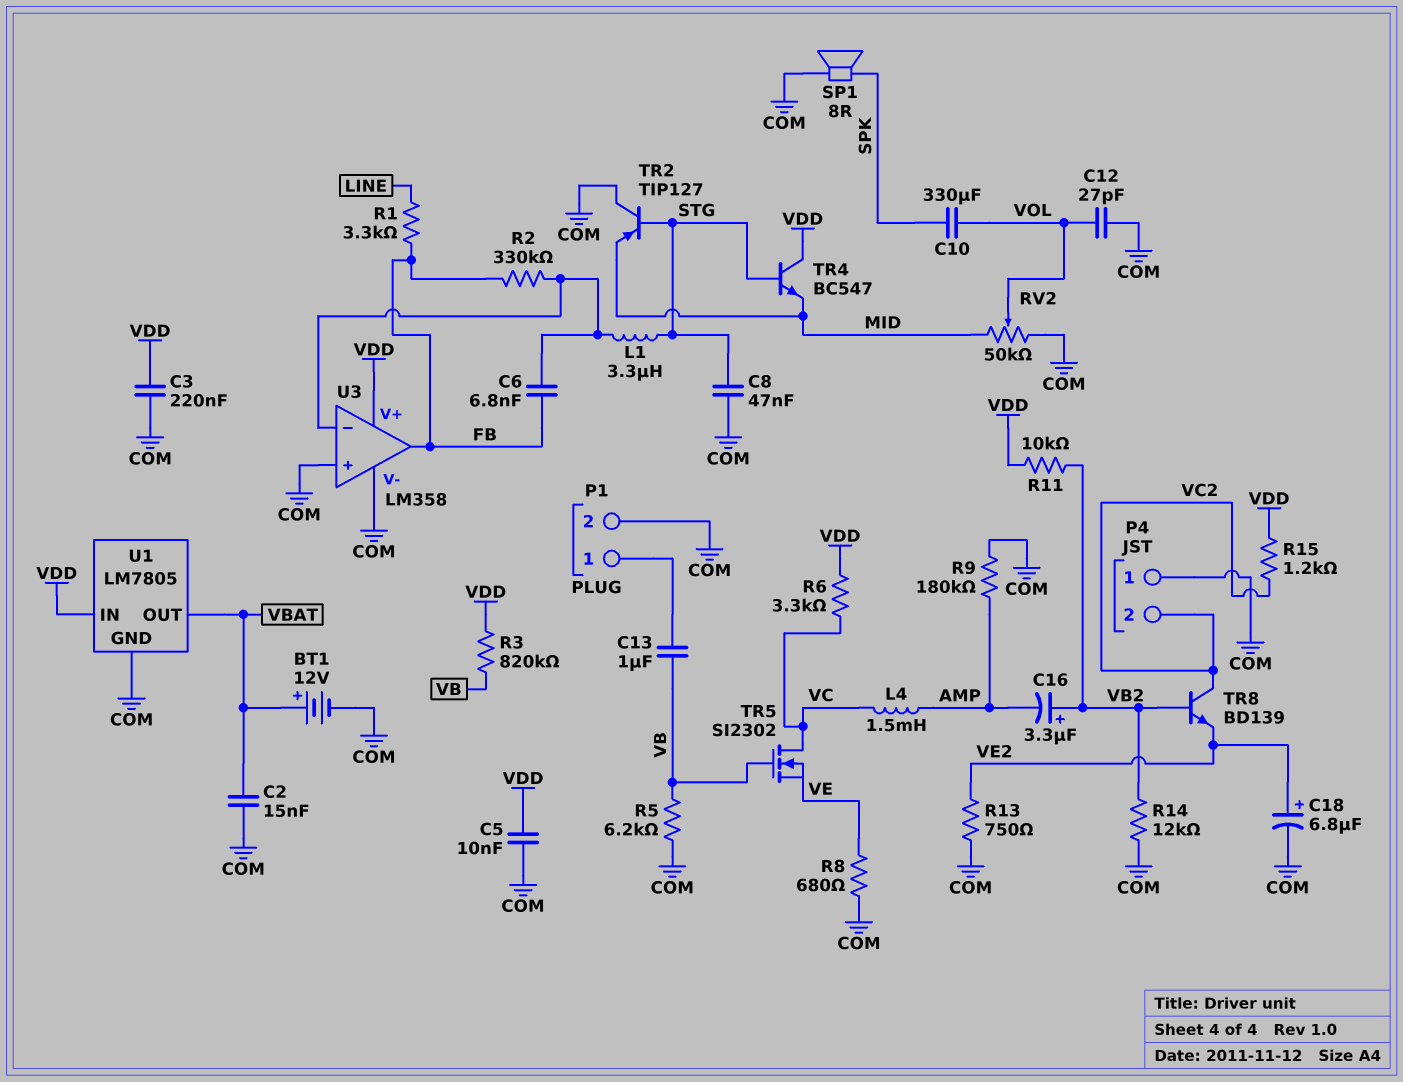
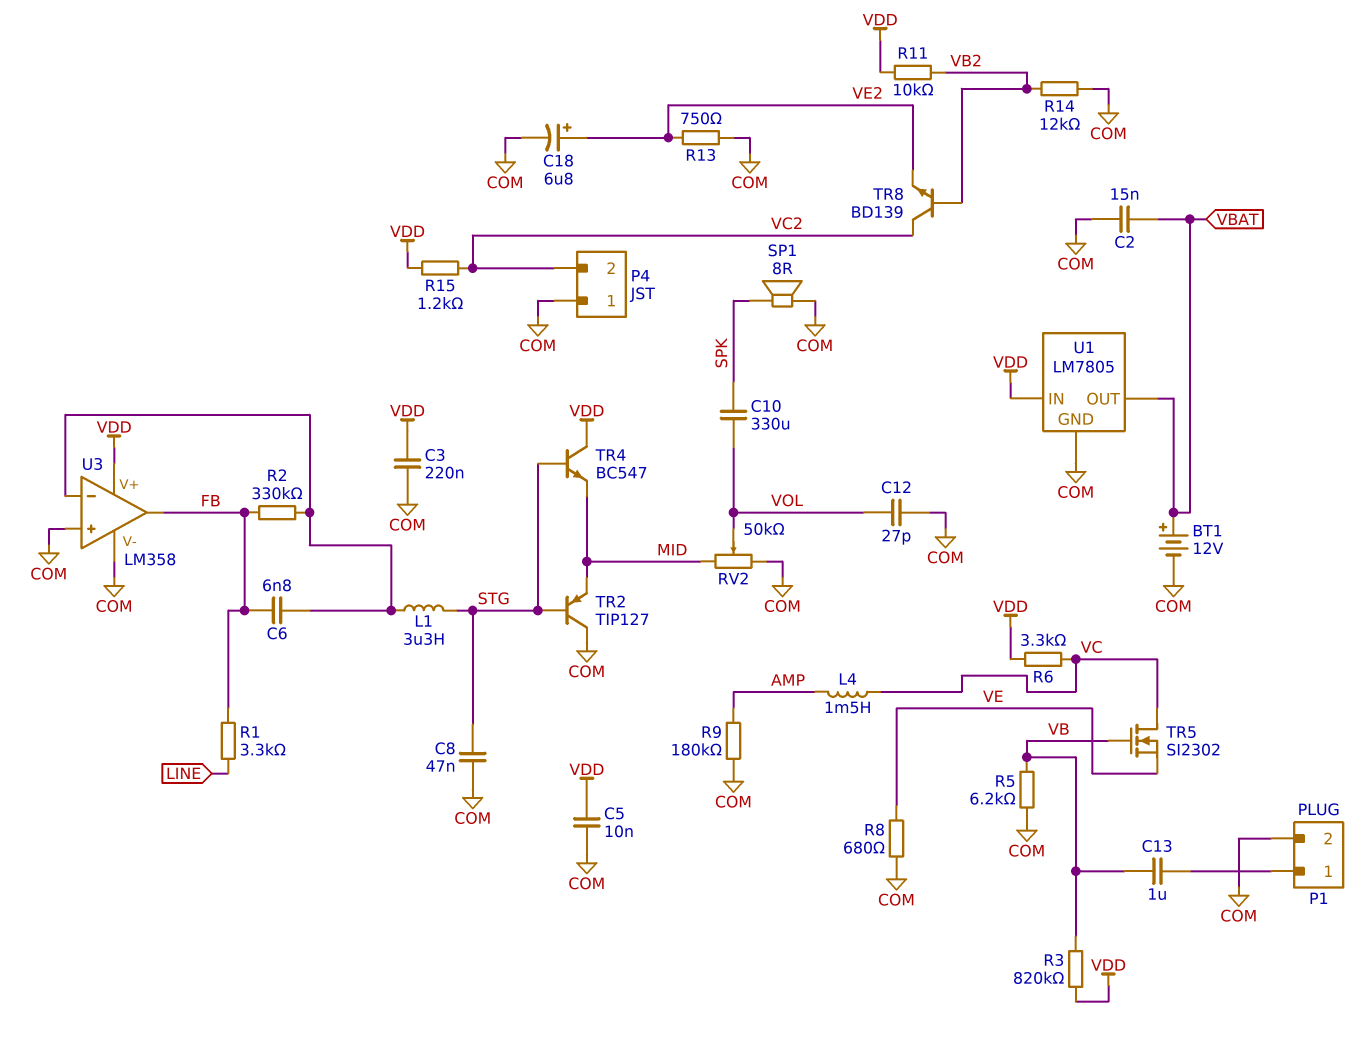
C16: 3.3uF (plus VB2, minus AMP) -> none

